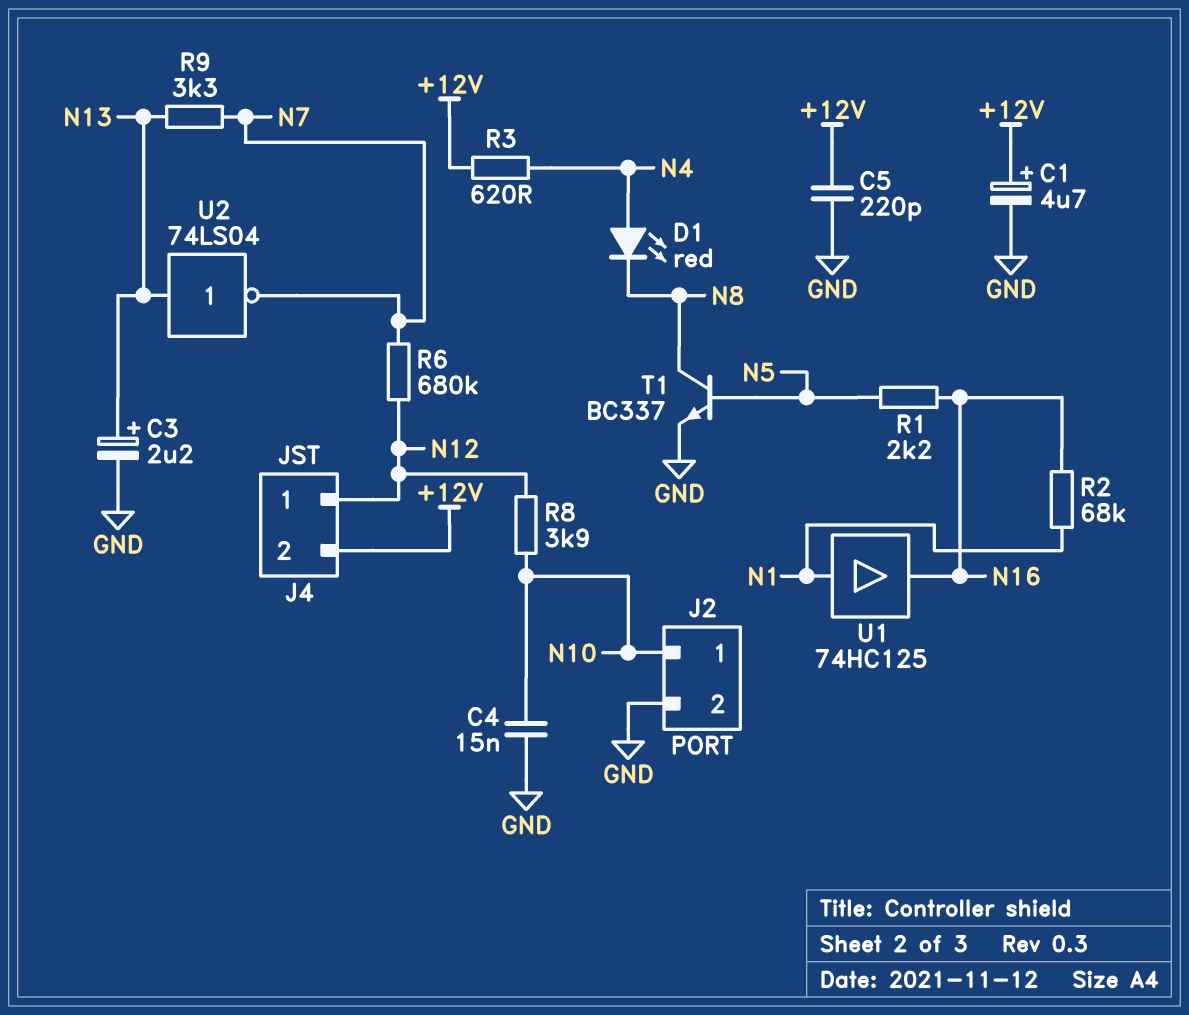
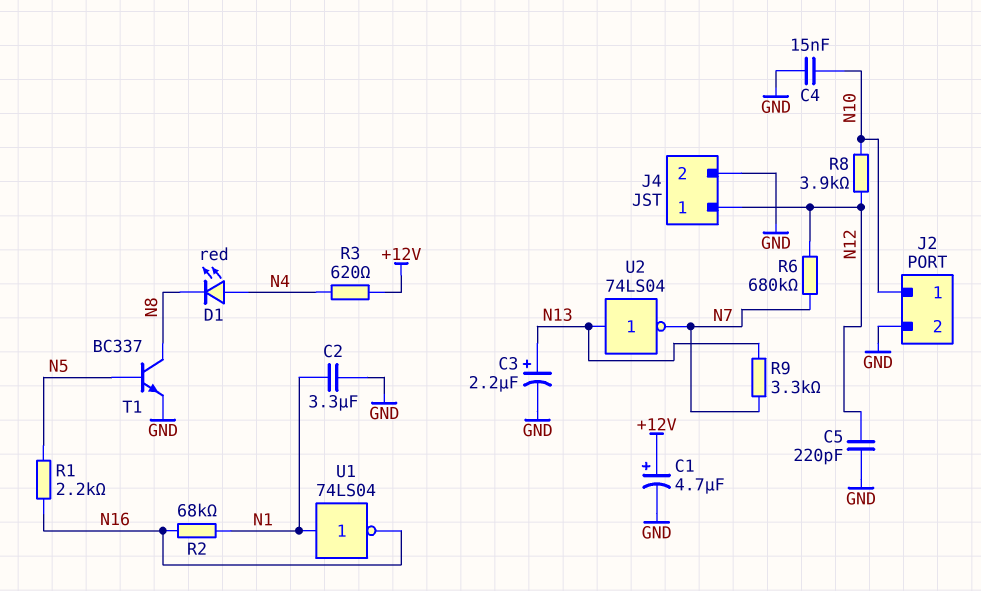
C2: none -> 3.3uF (GND, N1)
C5: 220pF (+12V, GND) -> 220pF (GND, N12)
J4 pin 2: +12V -> GND
U1: buffer 74HC125 (in N1, out N16) -> NOT 74LS04 (in N1, out N16)

